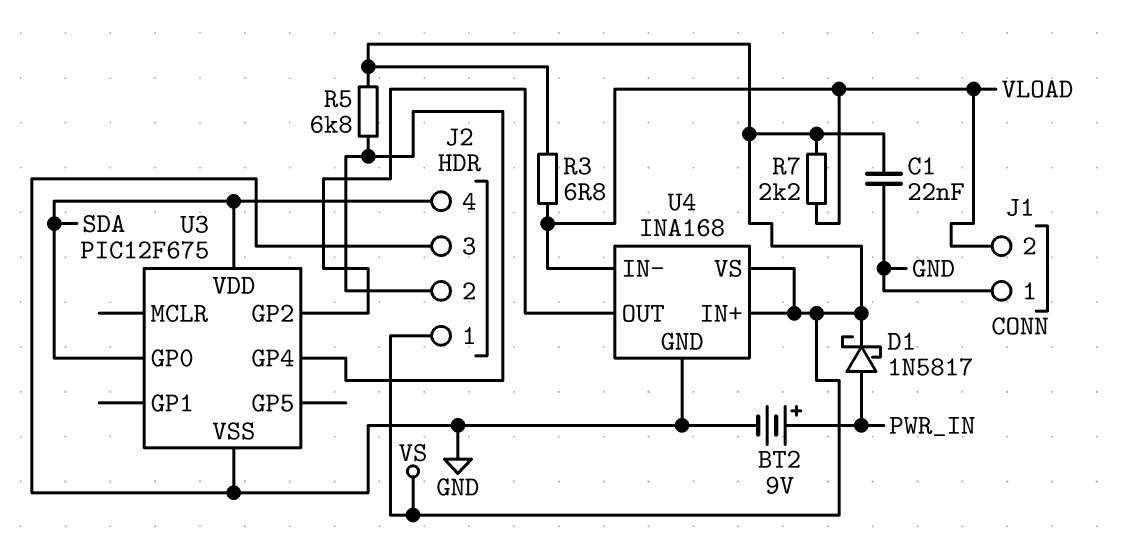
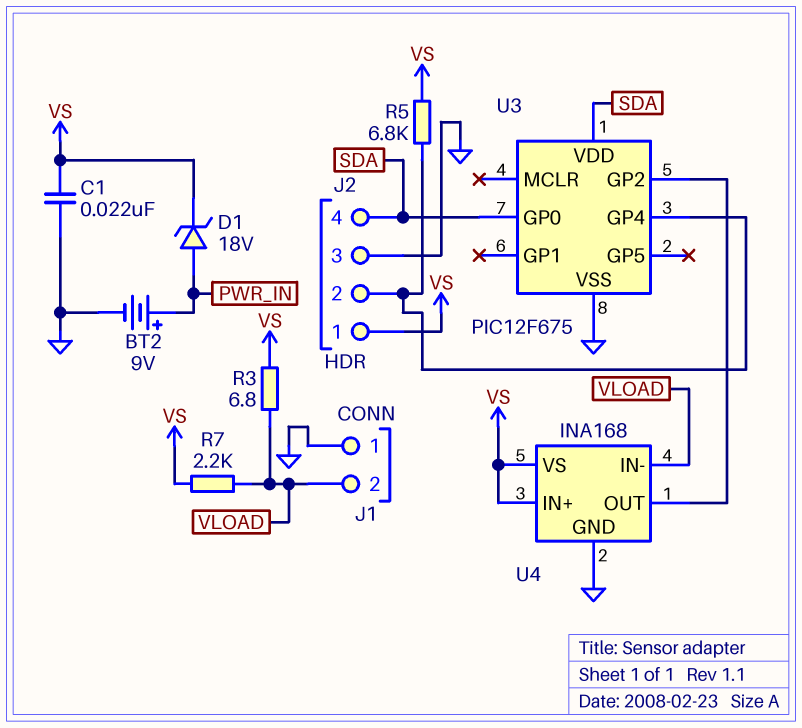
D1: schottky 1N5817 (A PWR_IN, K VS) -> zener 18V (A PWR_IN, K VS)

